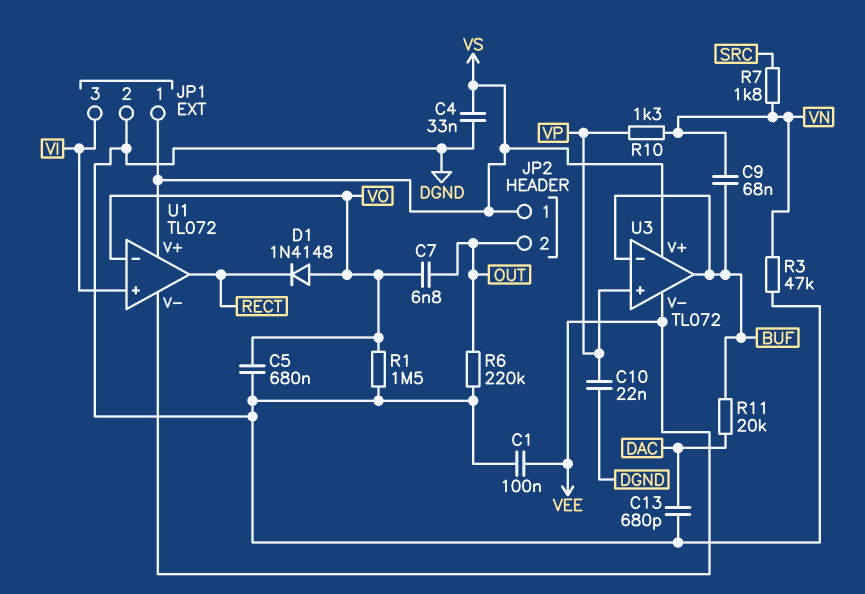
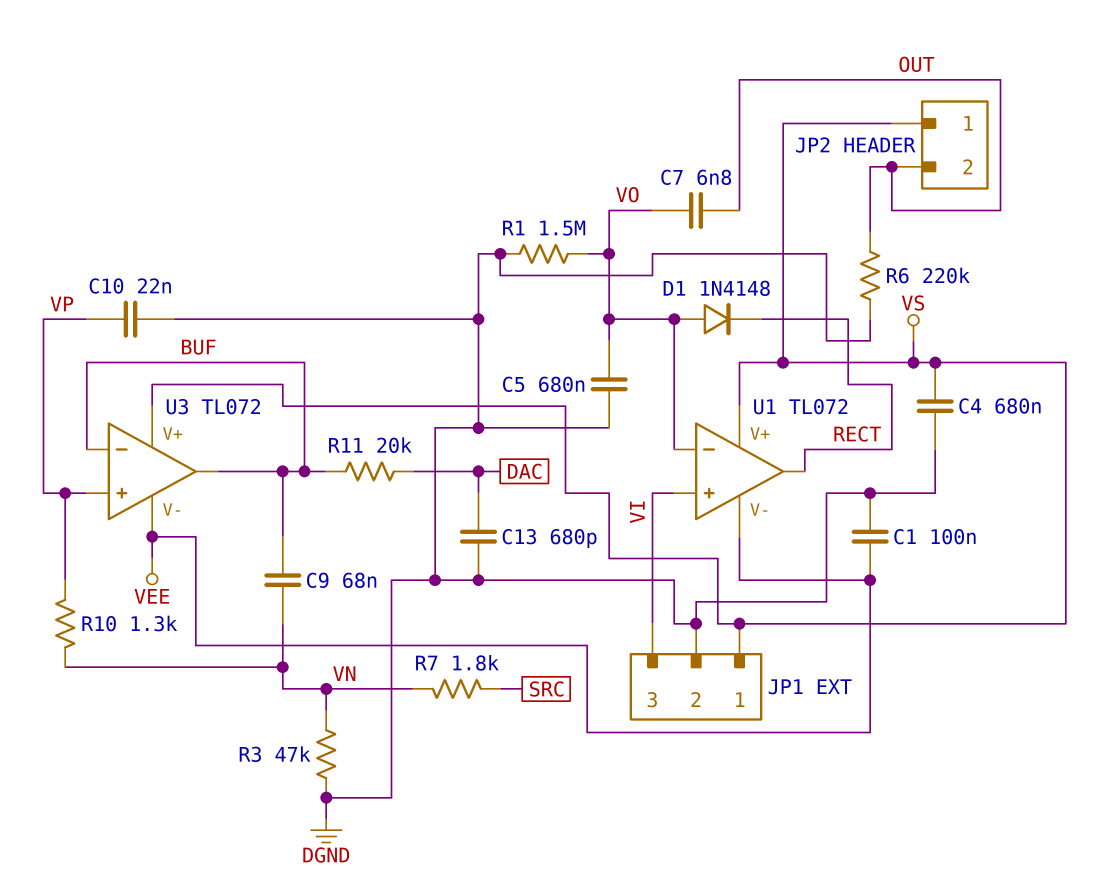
C4: 33nF (DGND, VS) -> 680nF (DGND, VS)

